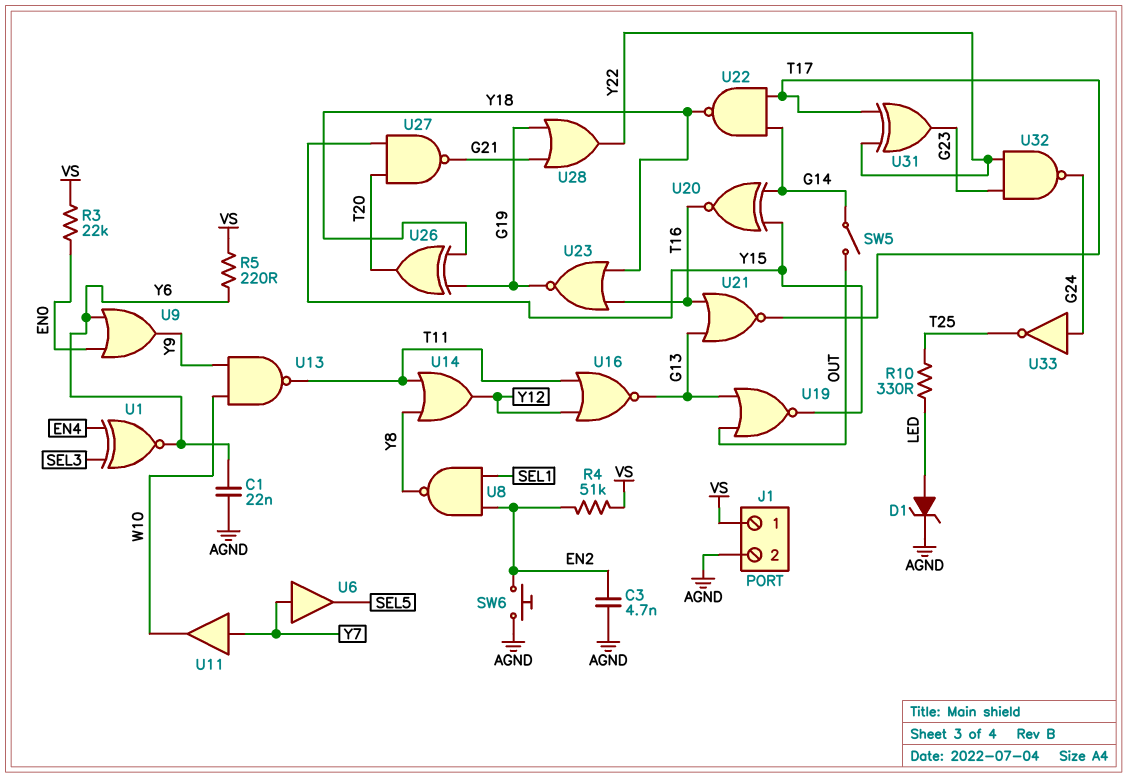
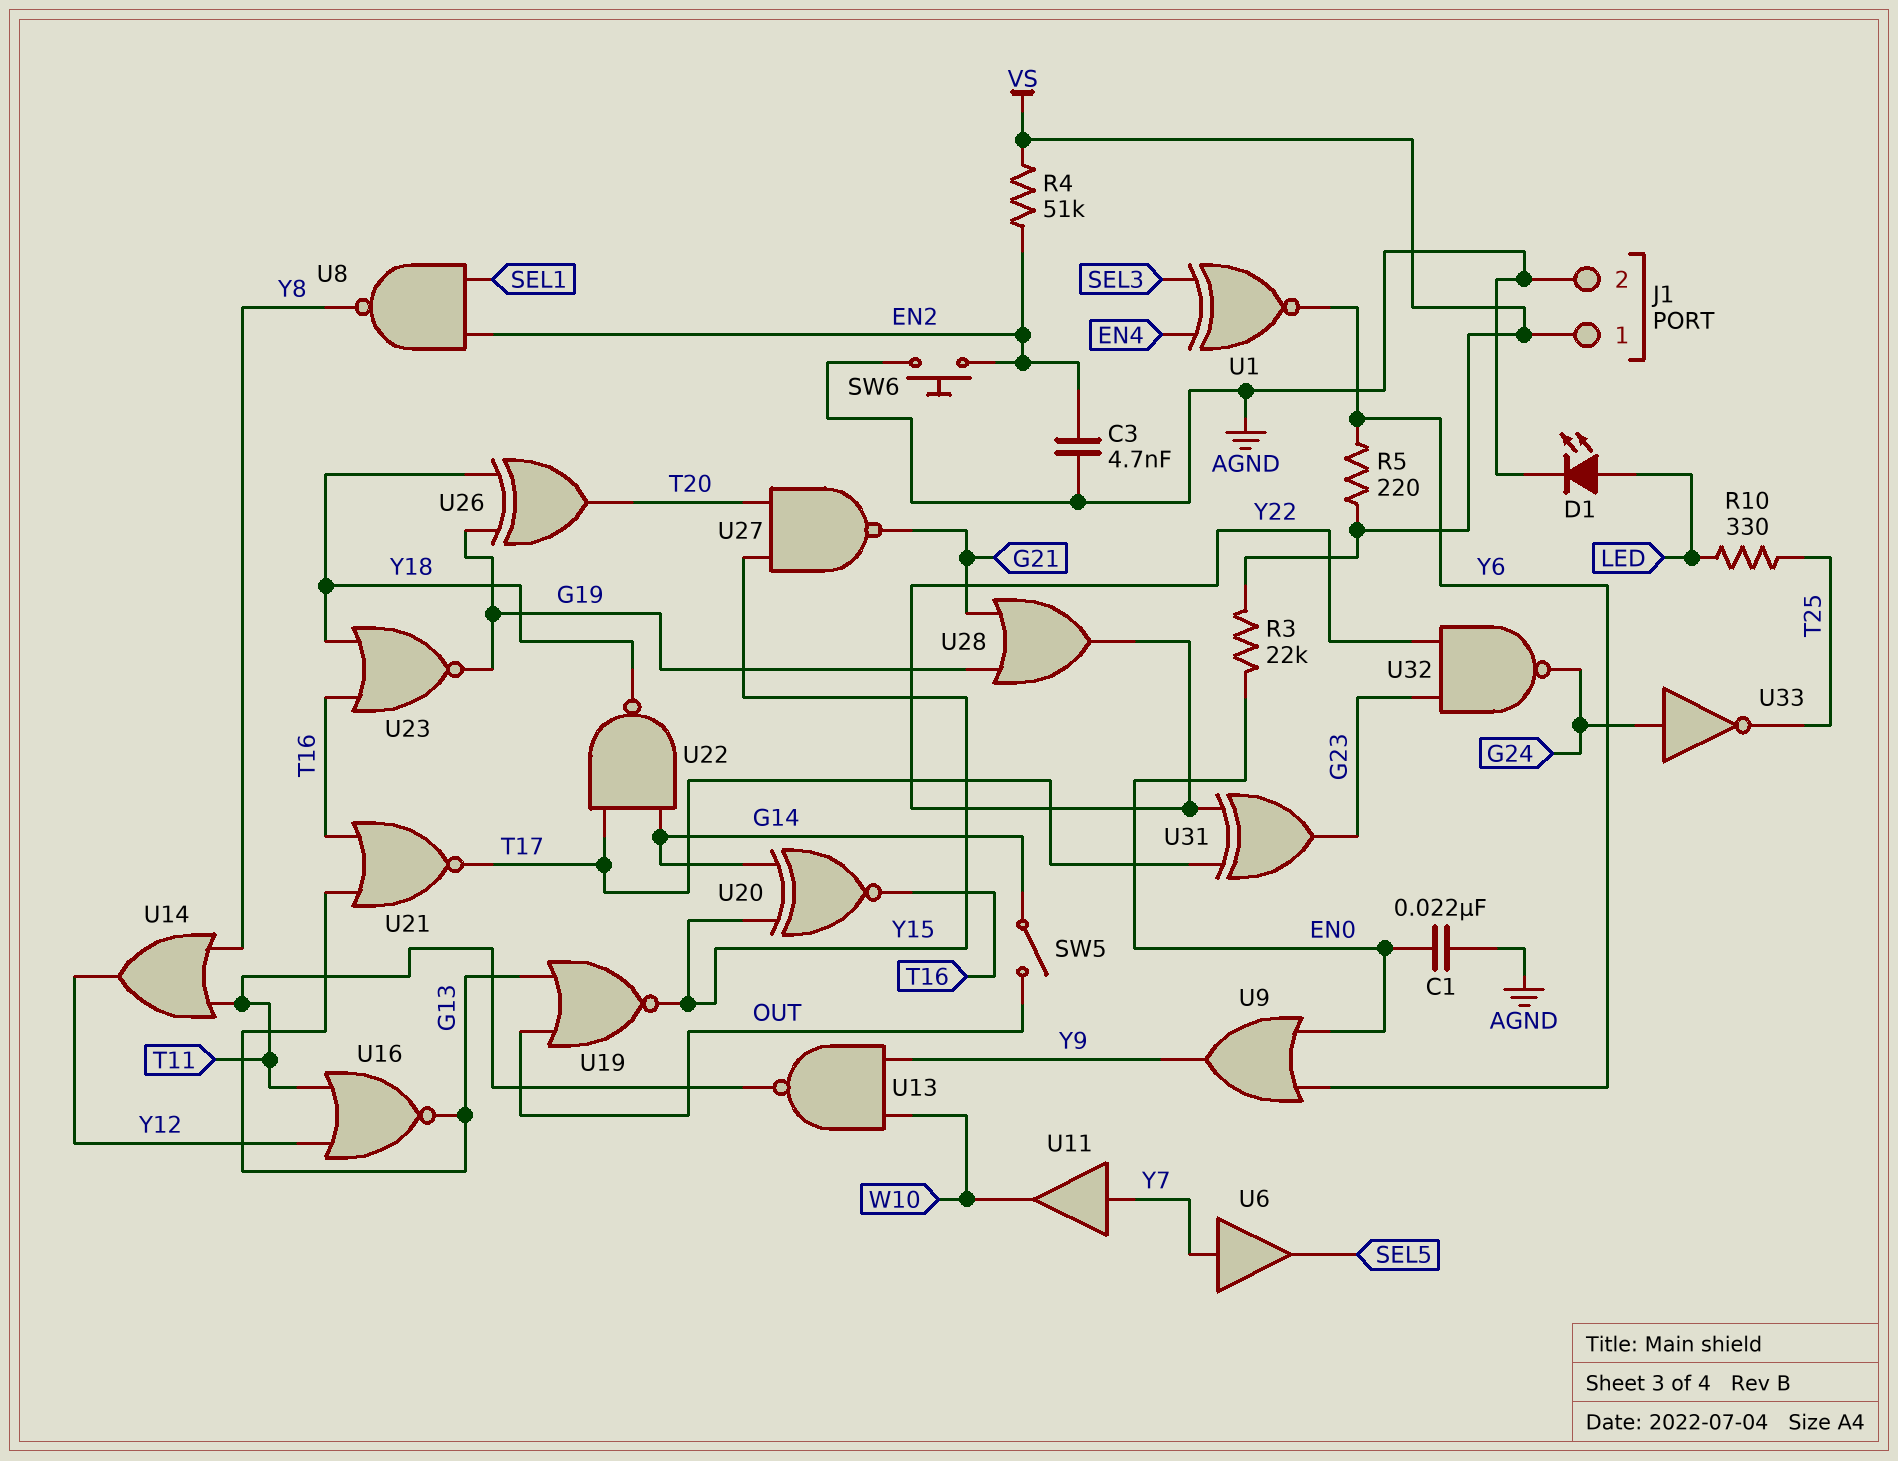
C1: 22nF (AGND, Y6) -> 22nF (AGND, EN0)
D1: zener (A LED, K AGND) -> LED (A LED, K AGND)

